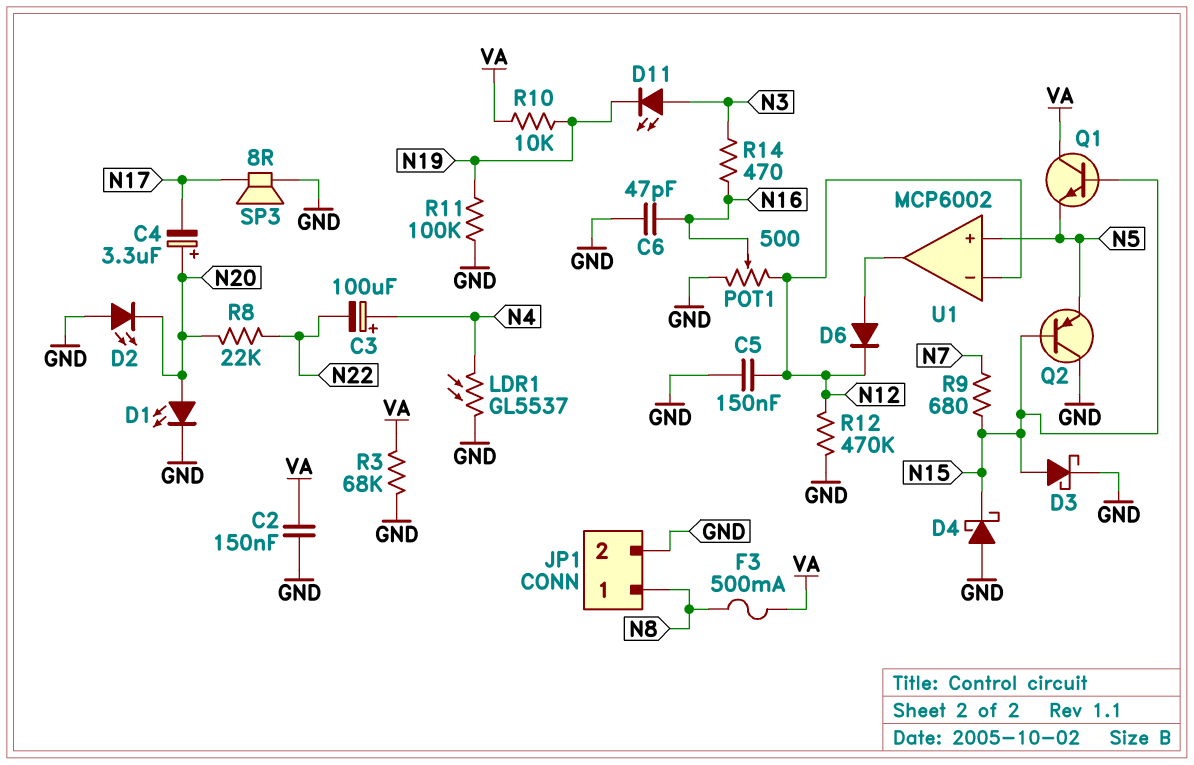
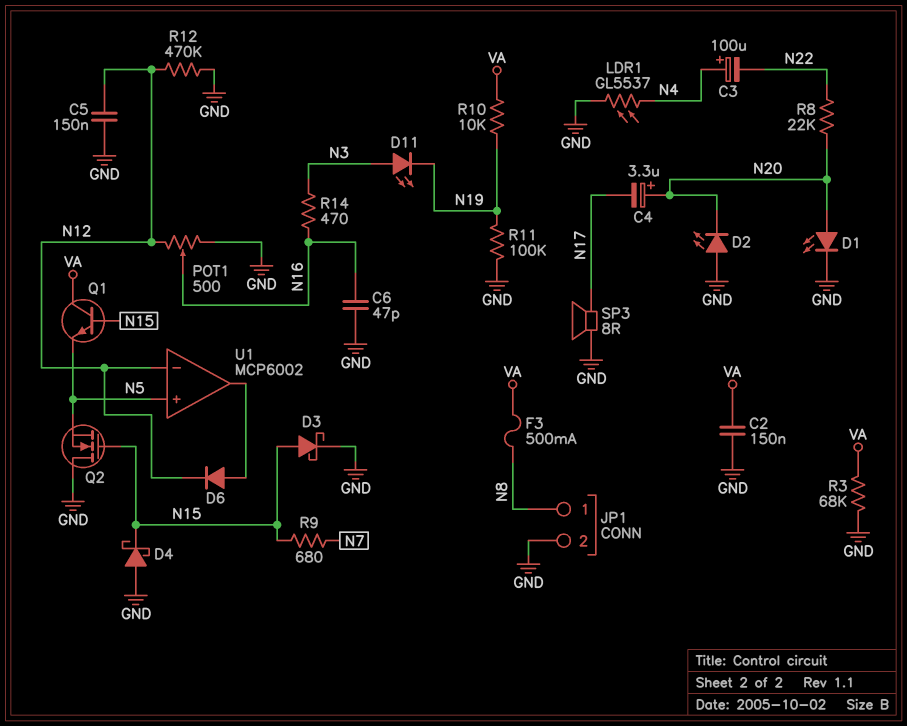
Q2: PNP (B N15, C GND, E N5) -> NMOS (G N15, D GND, S N5)

